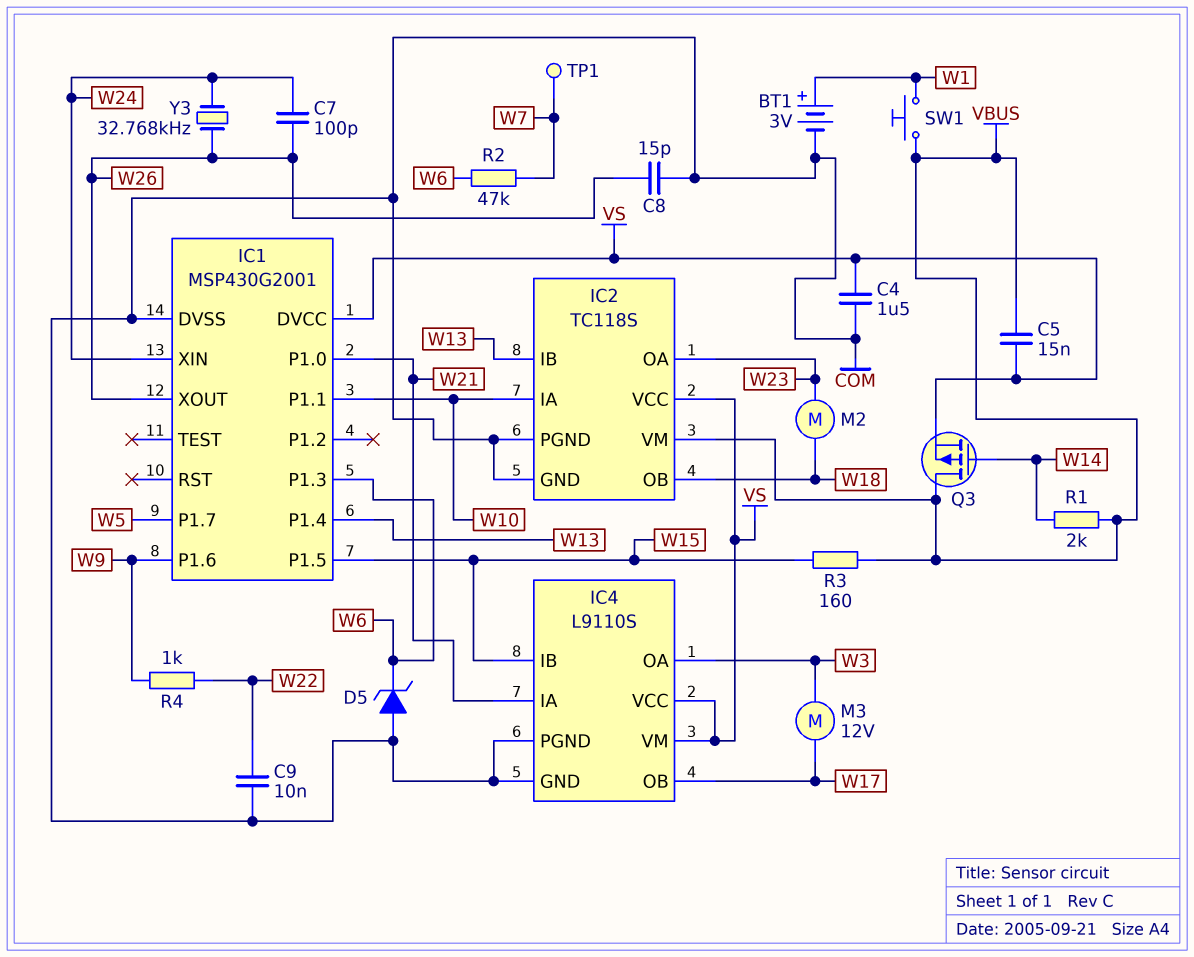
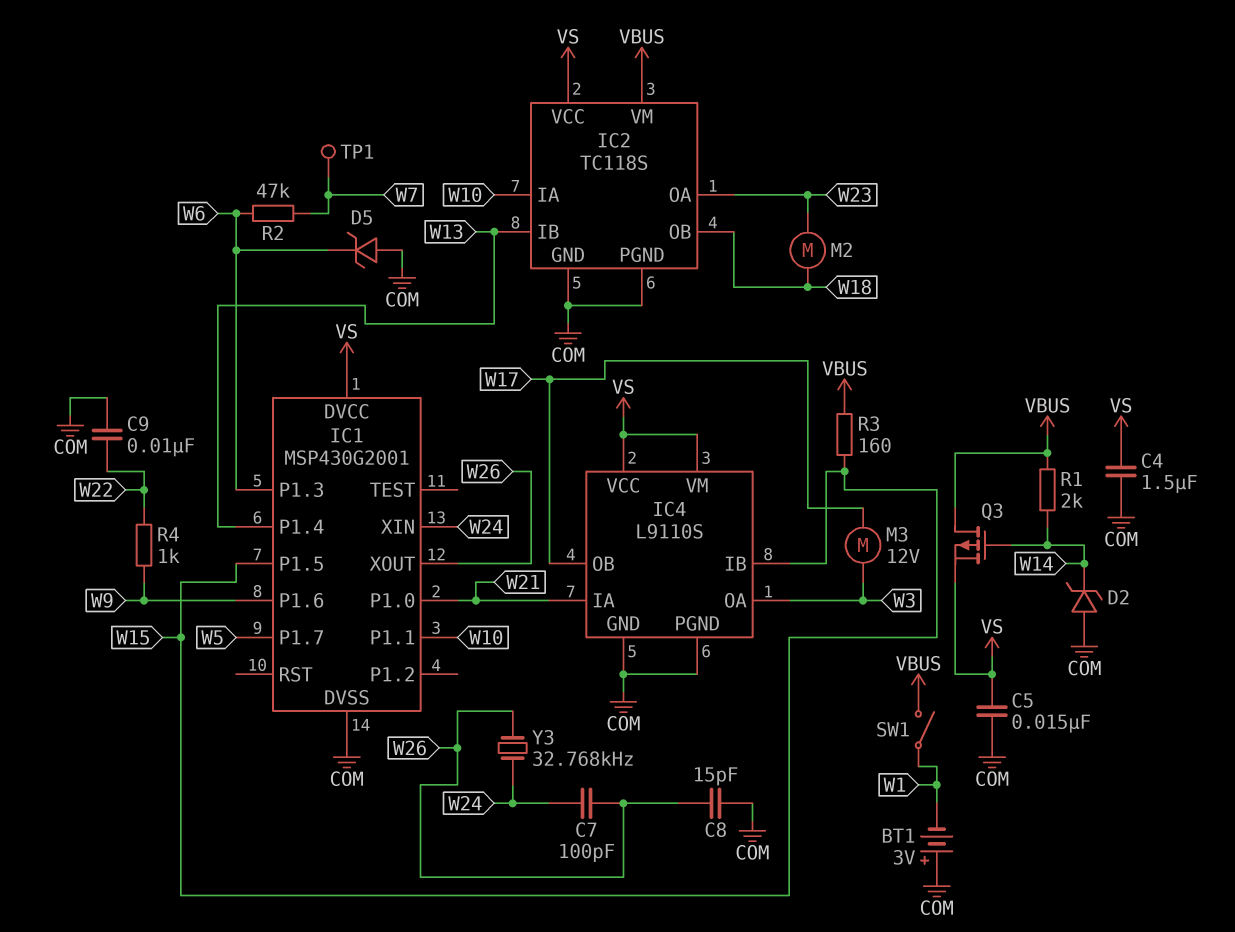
BT1: 3V (plus W1, minus COM) -> 3V (plus COM, minus W1)
C5: 15nF (VBUS, VS) -> 15nF (COM, VS)
D2: none -> zener (A COM, K W14)
SW1: button (VBUS, W1) -> switch (VBUS, W1)

